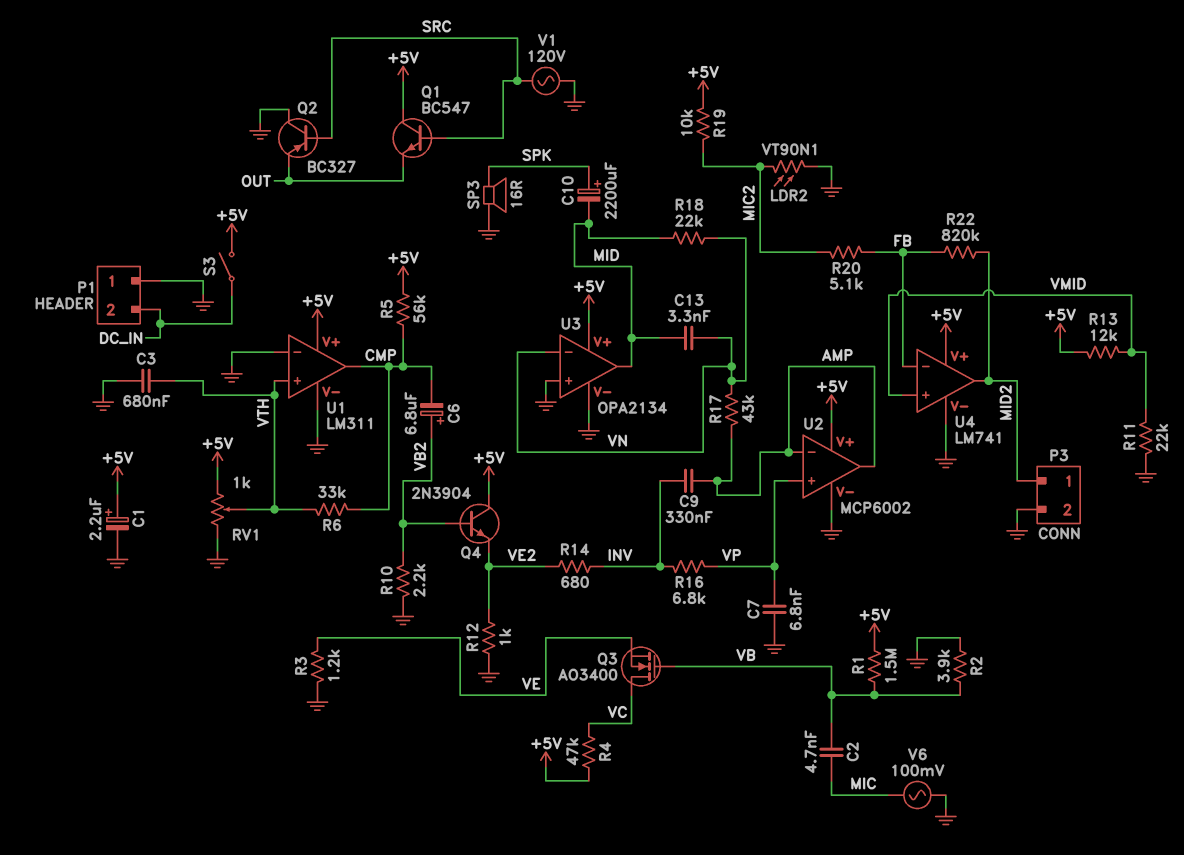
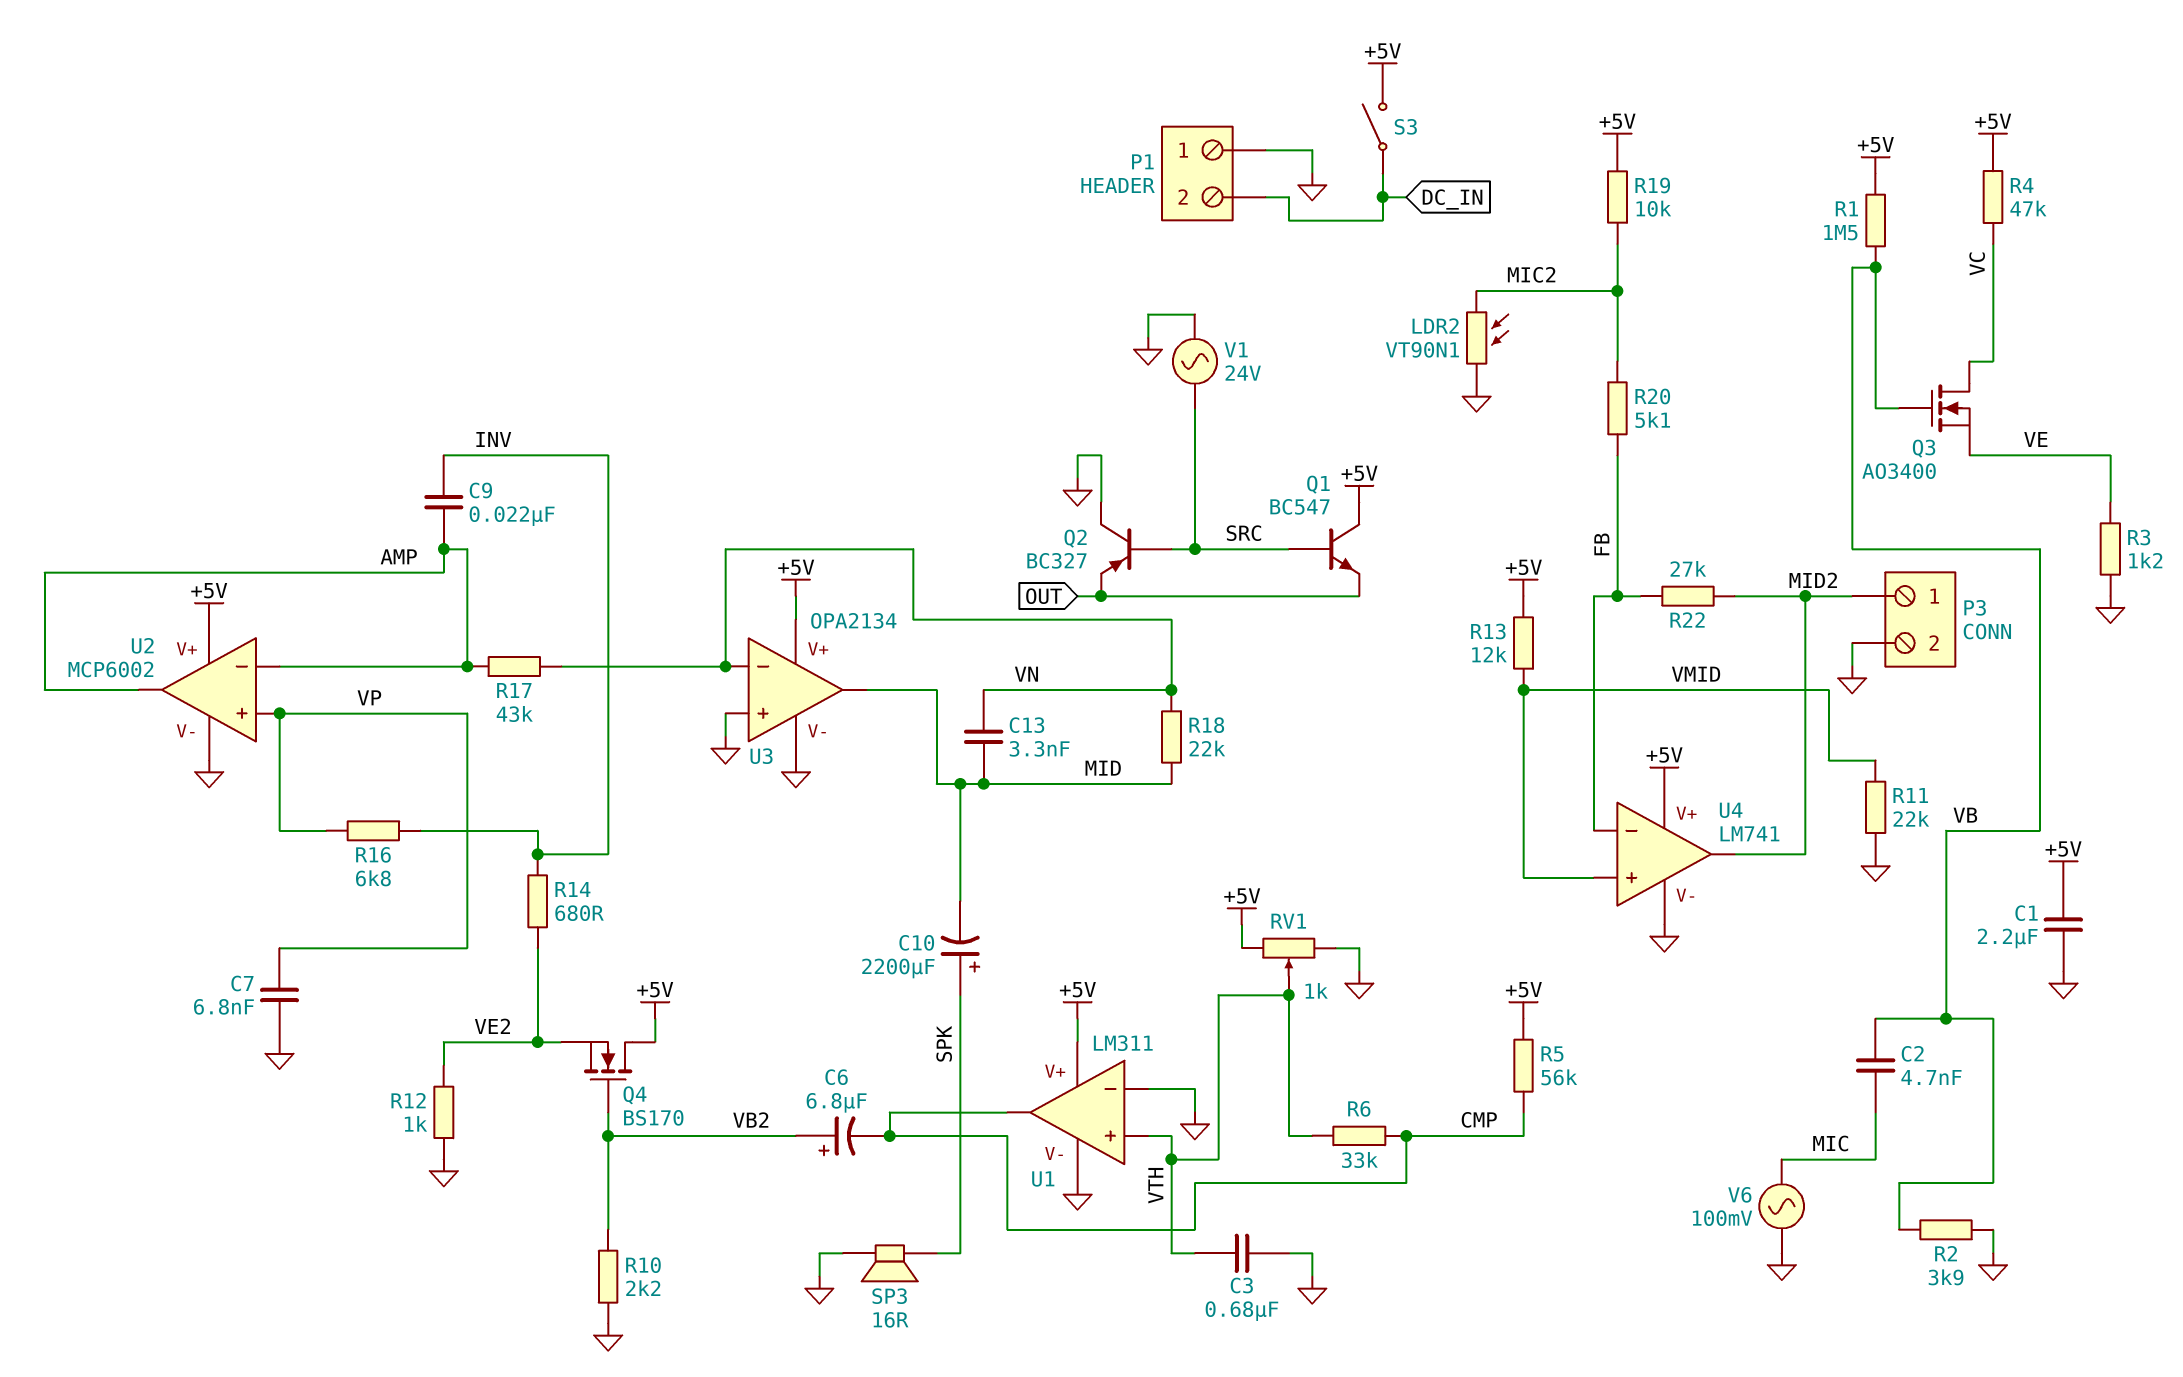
C1: 2.2uF (plus +5V, minus GND) -> 2.2uF (+5V, GND)
C9: 330nF (AMP, INV) -> 22nF (AMP, INV)
Q4: NPN 2N3904 (B VB2, C +5V, E VE2) -> NMOS BS170 (G VB2, D +5V, S VE2)
R22: 820k (FB, MID2) -> 27k (FB, MID2)
V1: AC 120V (GND, SRC) -> AC 24V (GND, SRC)

